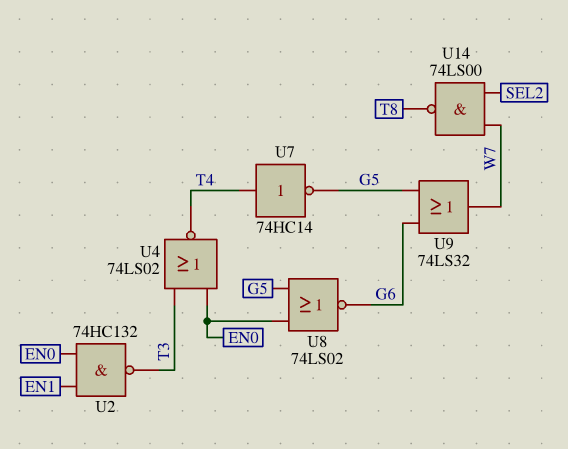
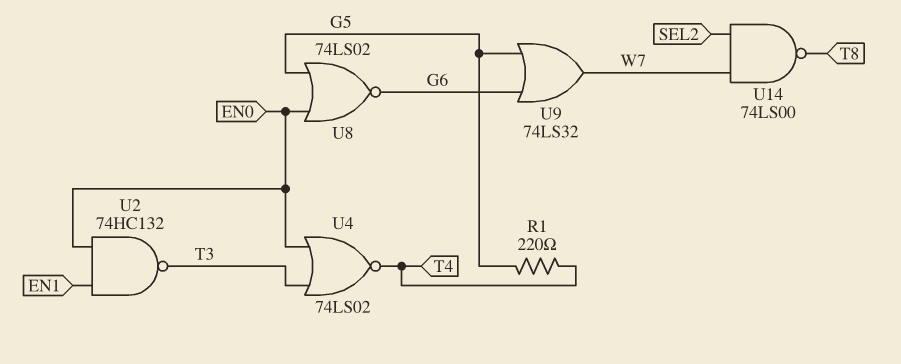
R1: none -> 220 (G5, T4)
U7: NOT 74HC14 (in T4, out G5) -> none

